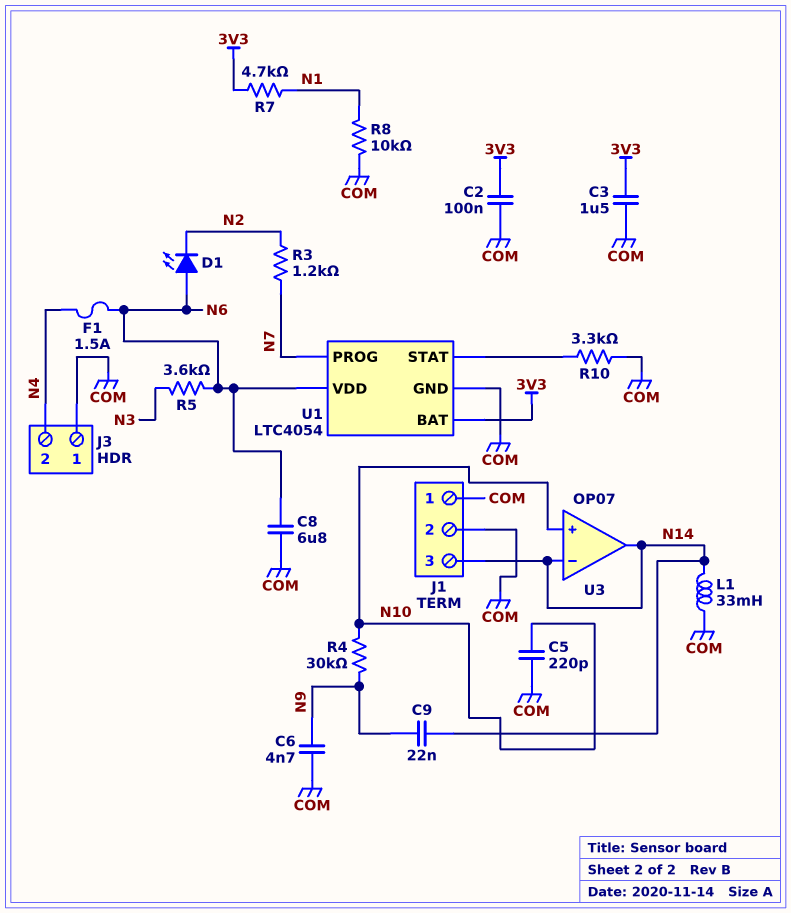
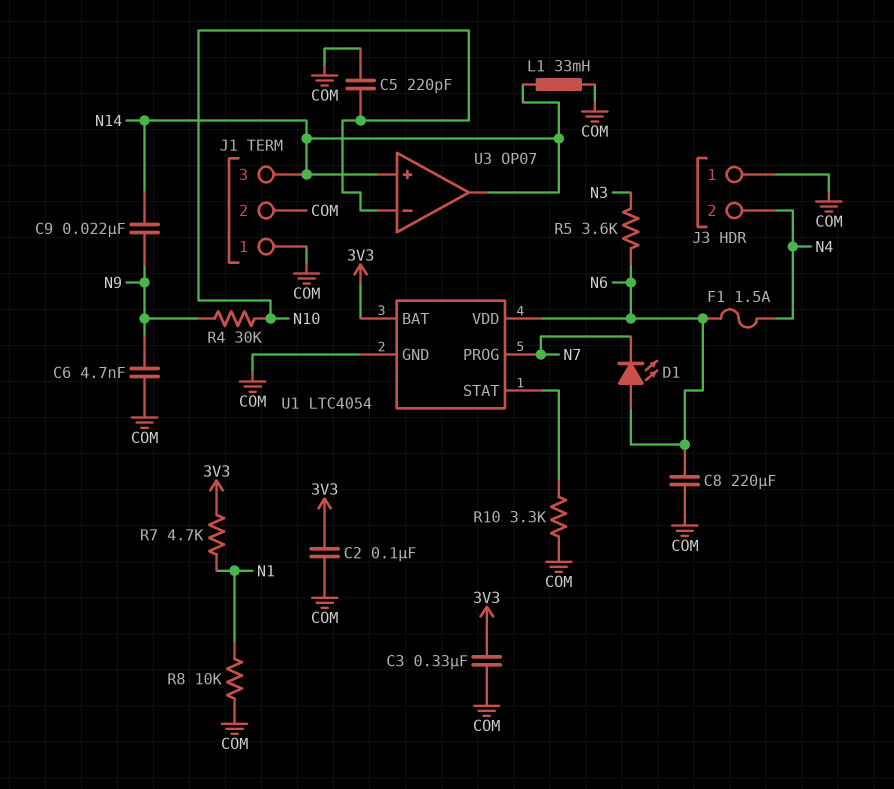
C3: 1.5uF (3V3, COM) -> 330nF (3V3, COM)
C8: 6.8uF (COM, N6) -> 220uF (COM, N6)
D1: LED (A N6, K N2) -> LED (A N6, K N7)
R3: 1.2k (N2, N7) -> none
U3 pin in+: N10 -> N14
U3 pin in-: N14 -> N10

